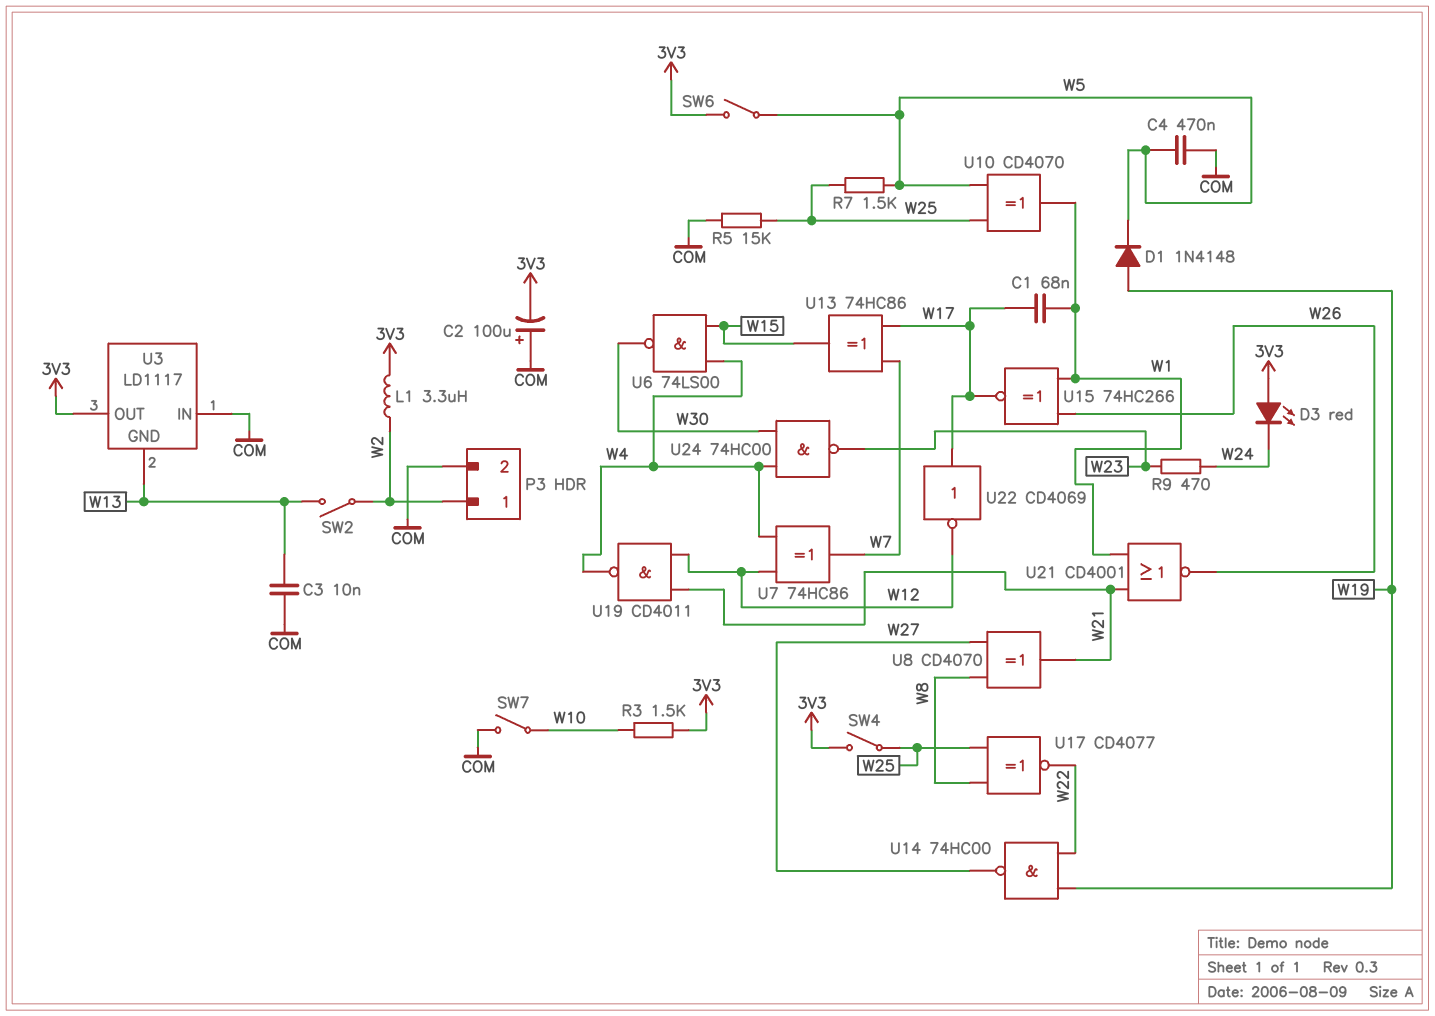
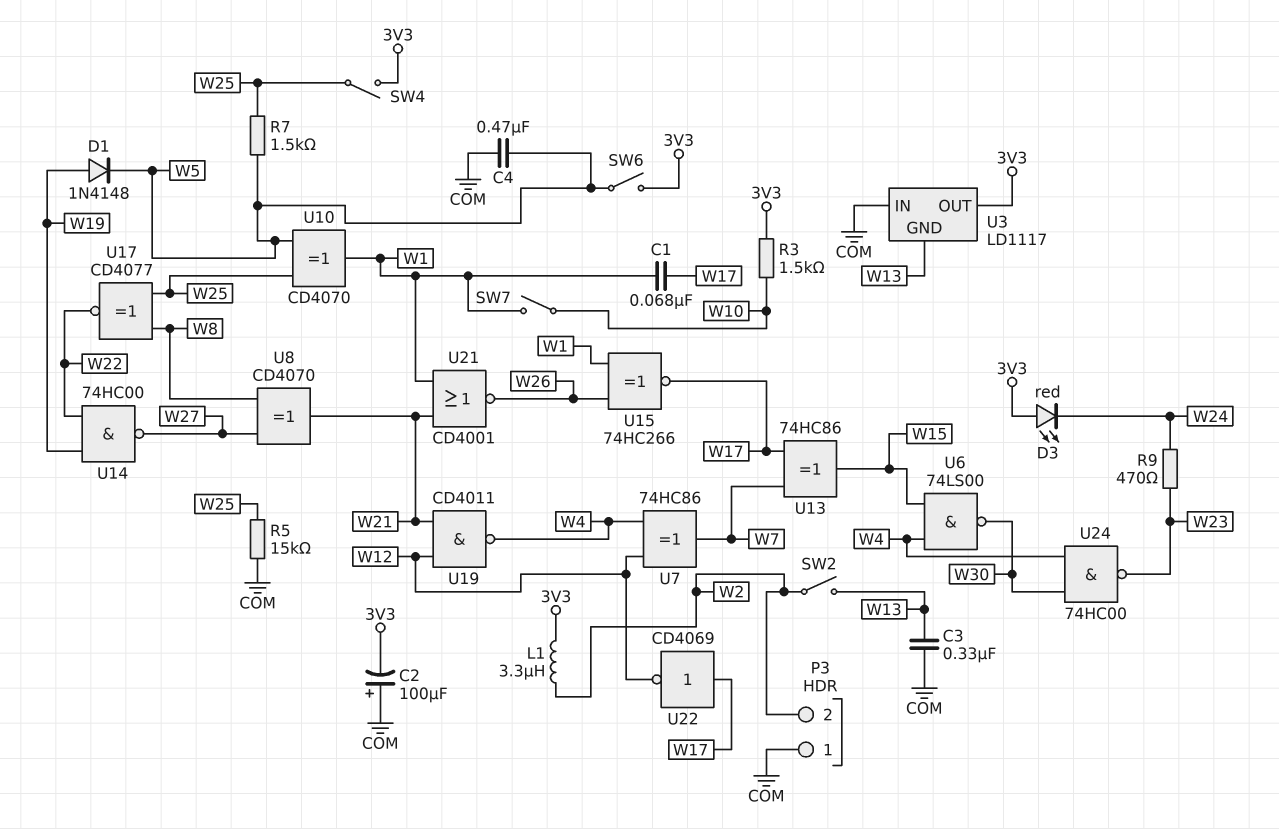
C3: 10nF (COM, W13) -> 330nF (COM, W13)
P3 pin 1: W2 -> COM
P3 pin 2: COM -> W2
SW7: switch (COM, W10) -> switch (W1, W10)

